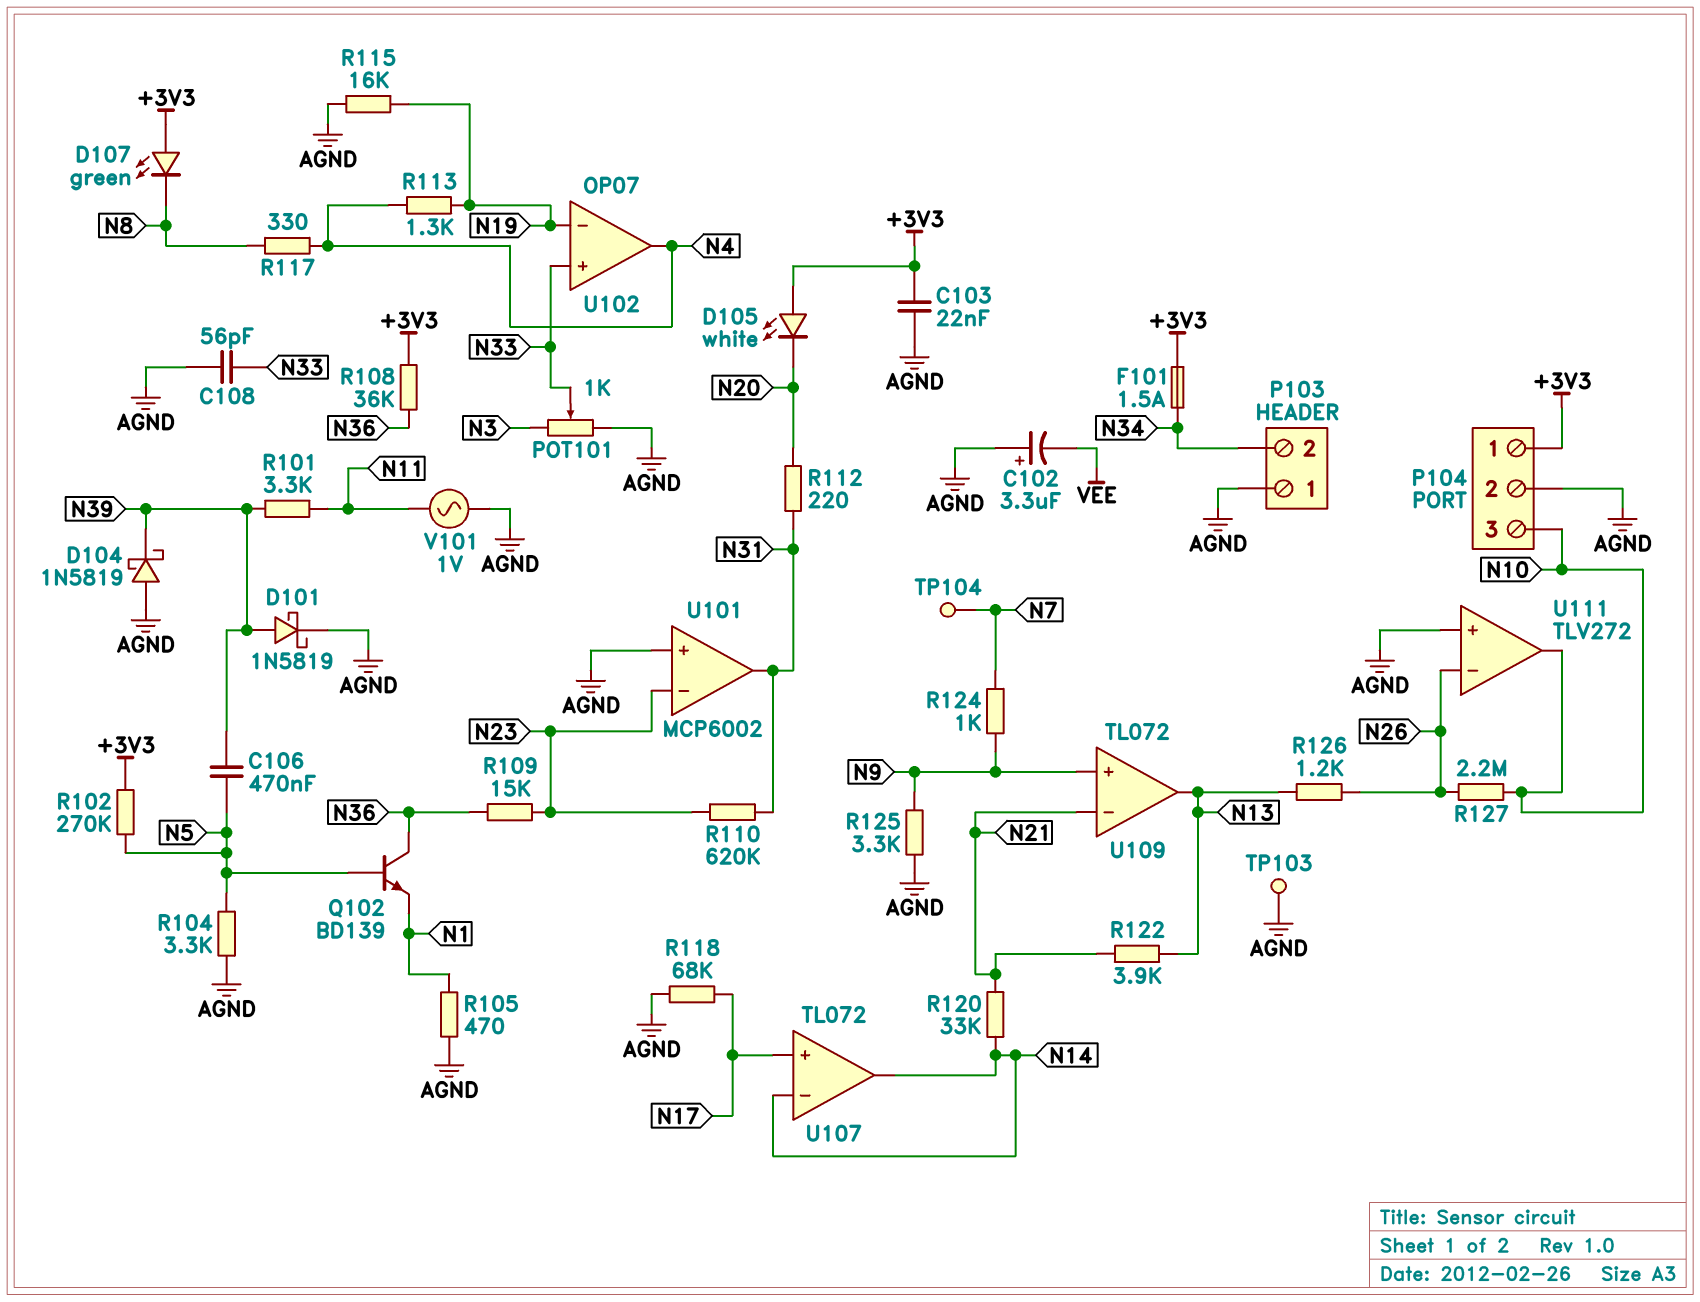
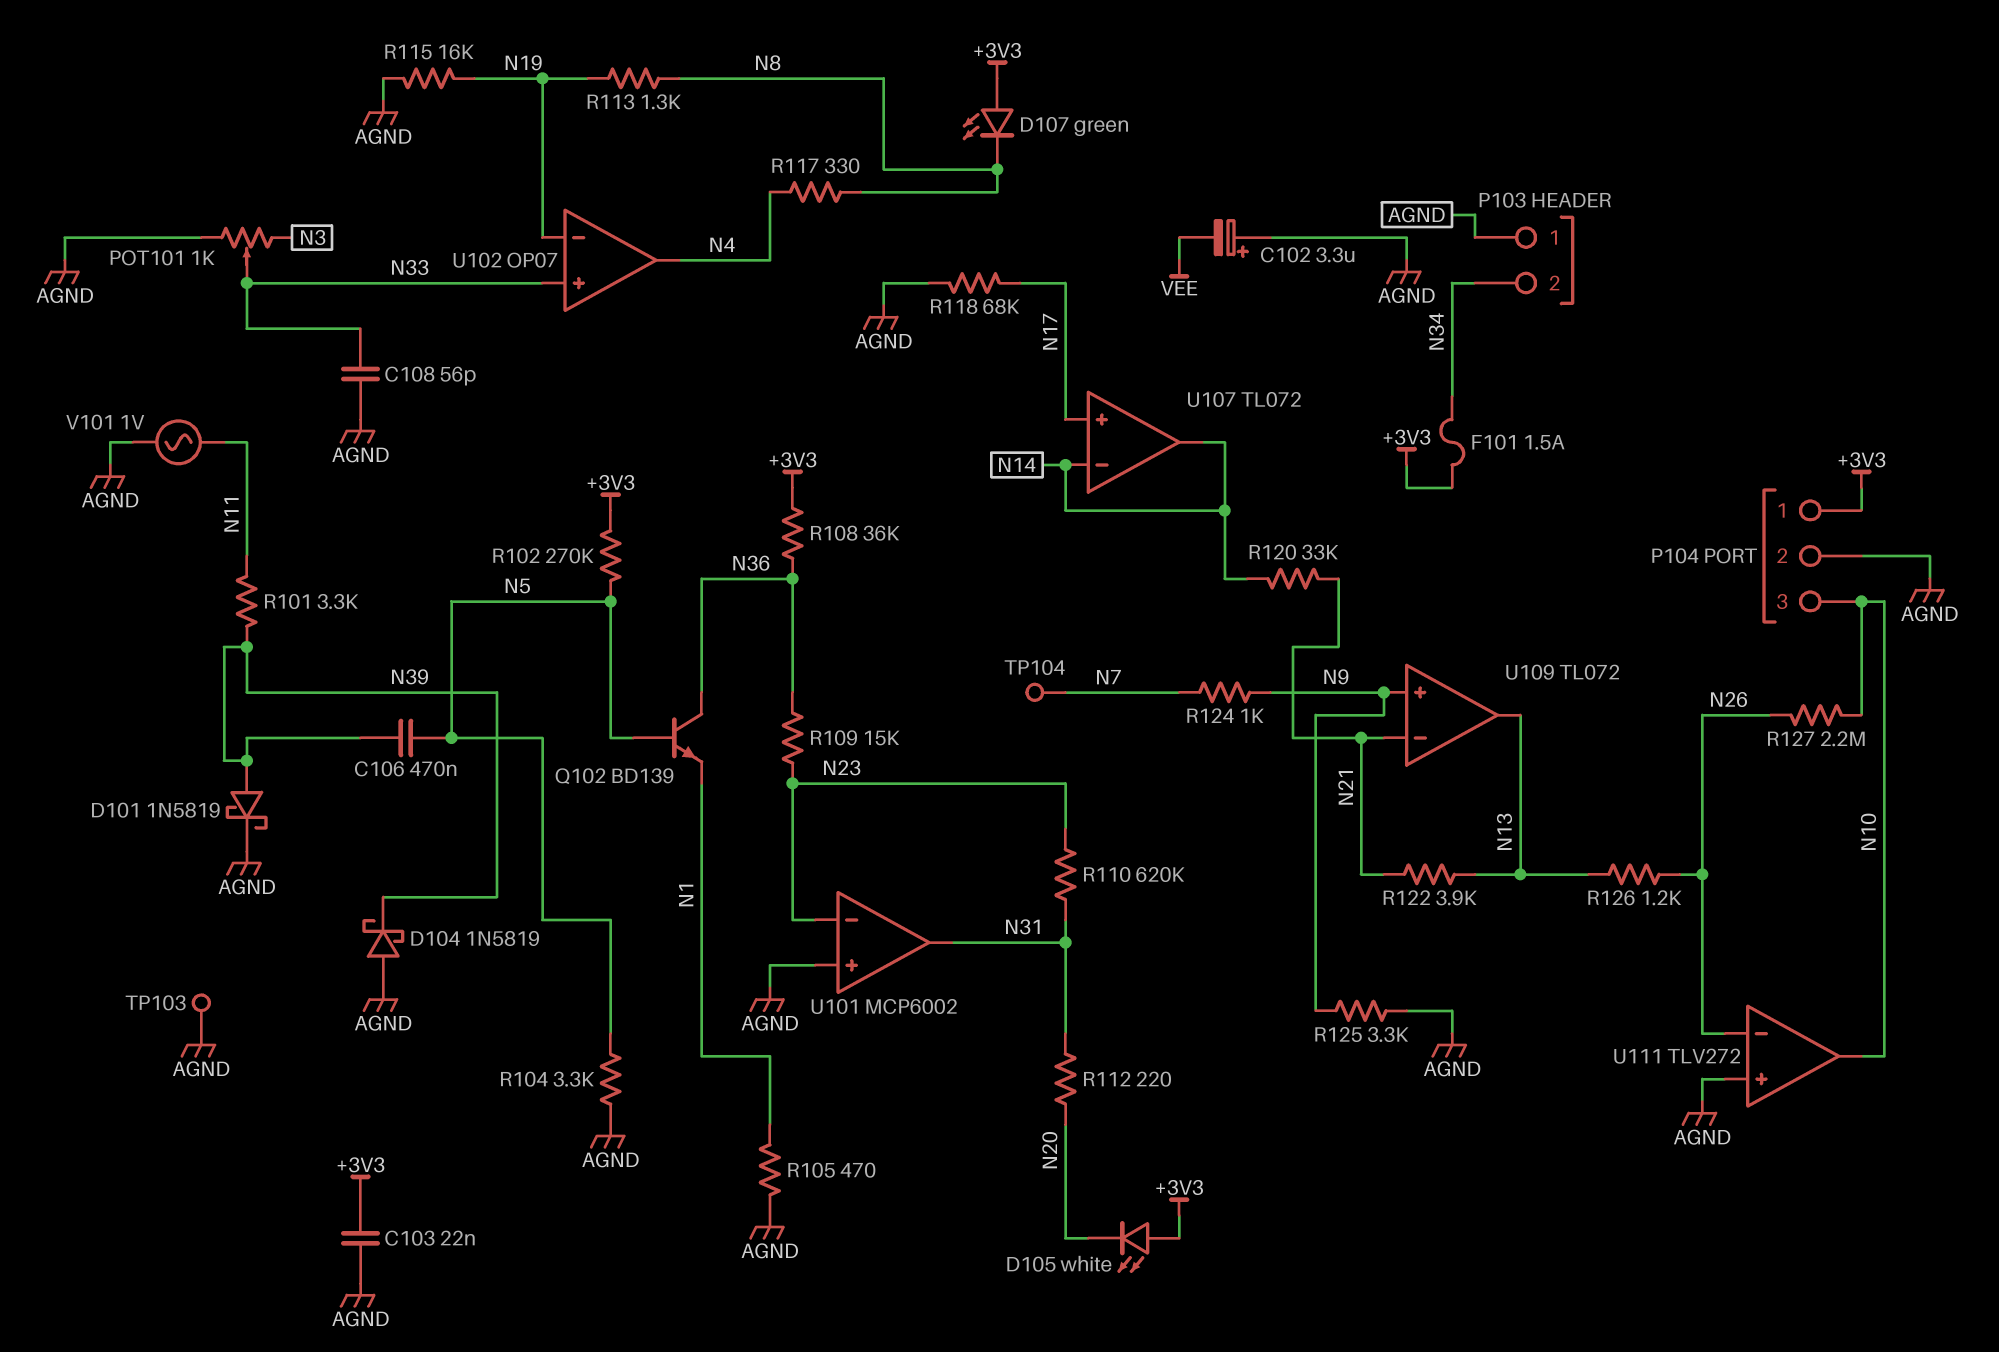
R113: 1.3k (N4, N19) -> 1.3k (N8, N19)

